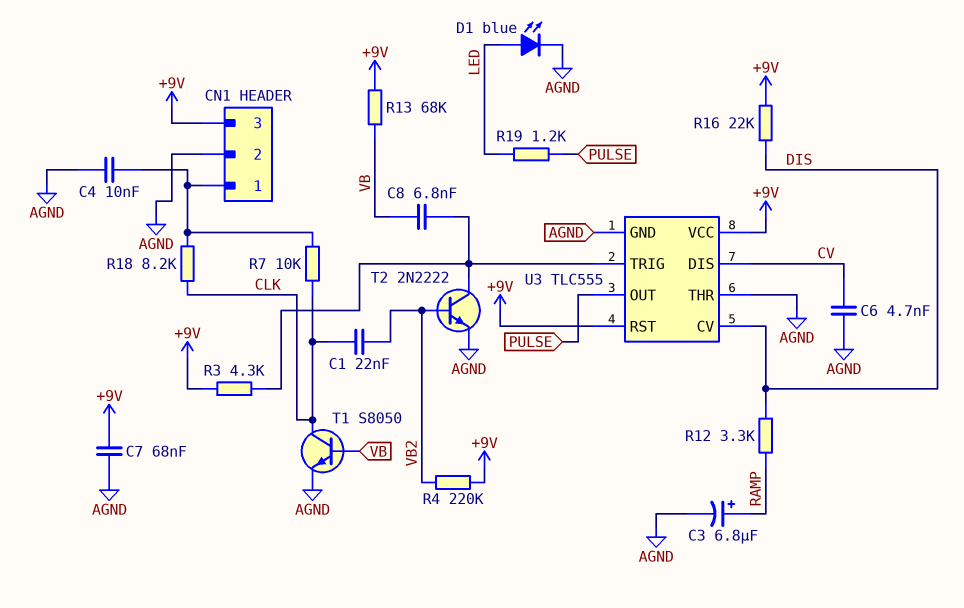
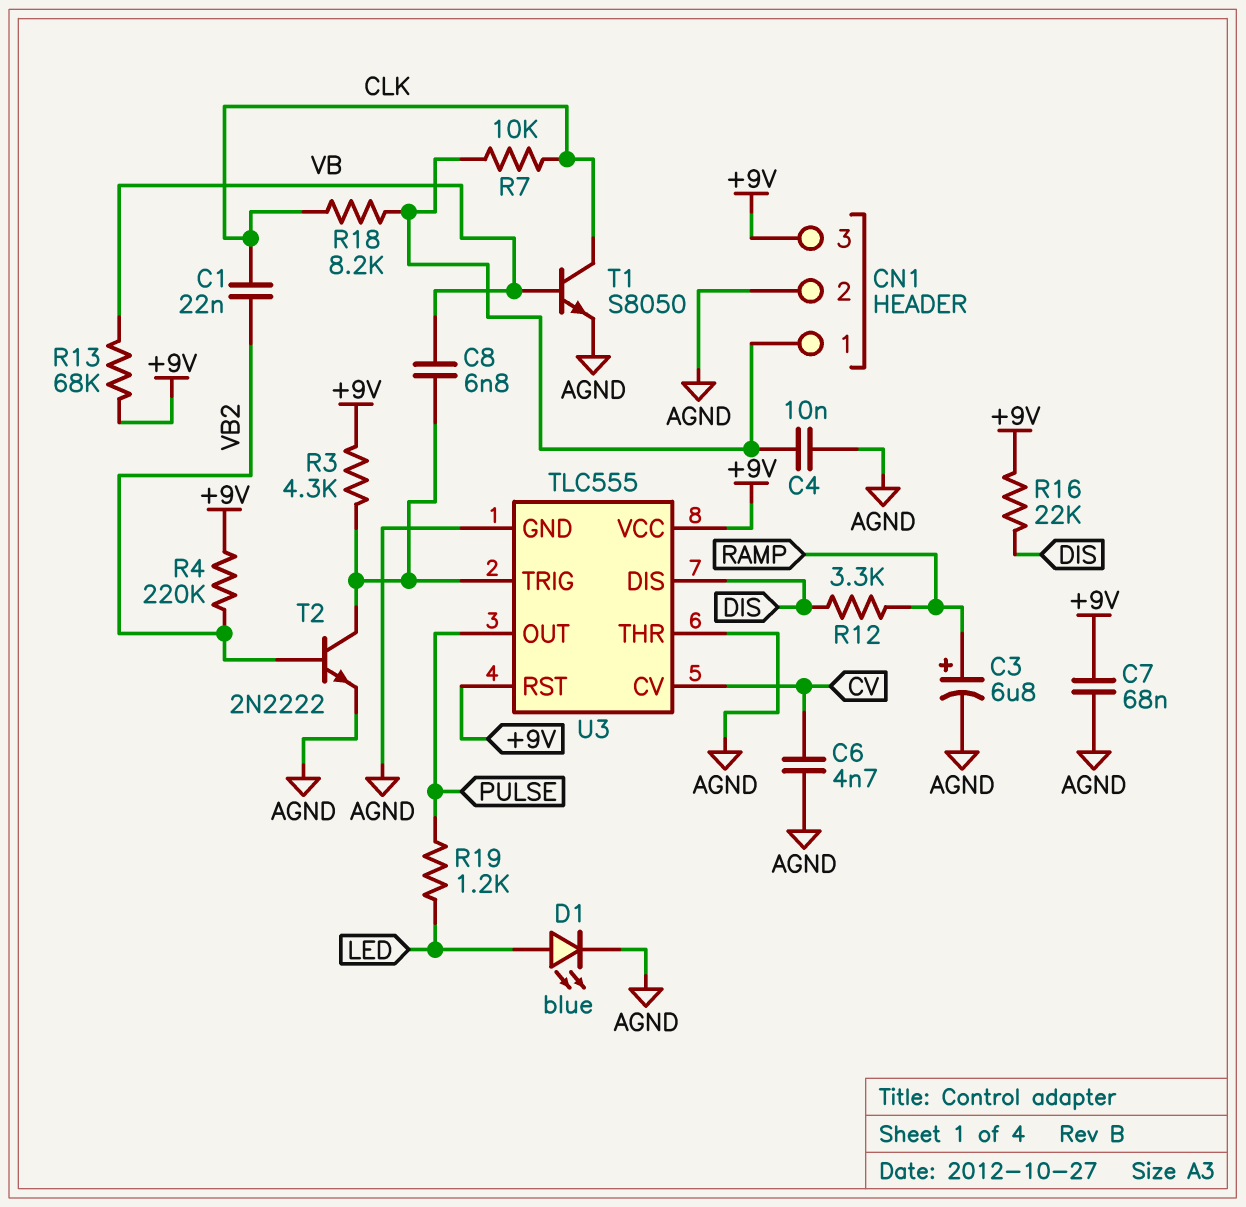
U3 pin CV: DIS -> CV
U3 pin DIS: CV -> DIS

